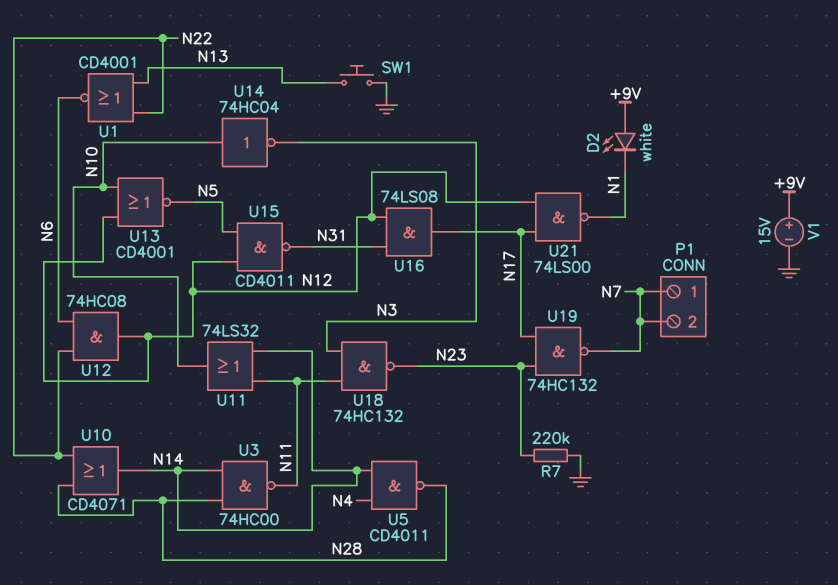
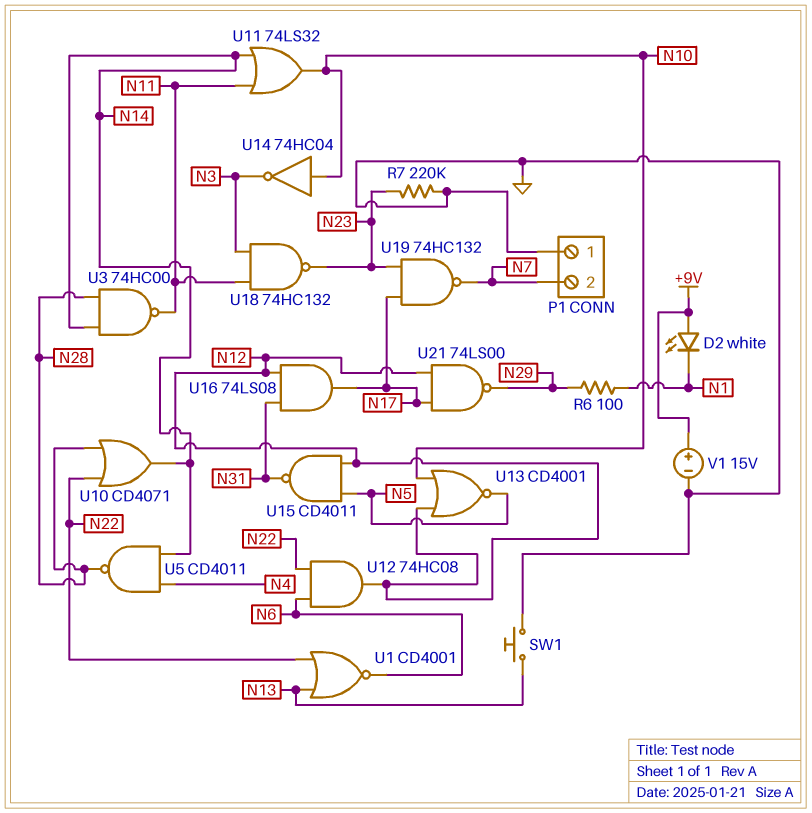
P1 pin 1: N7 -> GND
R6: none -> 100 (N1, N29)
U21: NAND 74LS00 (in N12, in N17, out N1) -> NAND 74LS00 (in N12, in N17, out N29)

